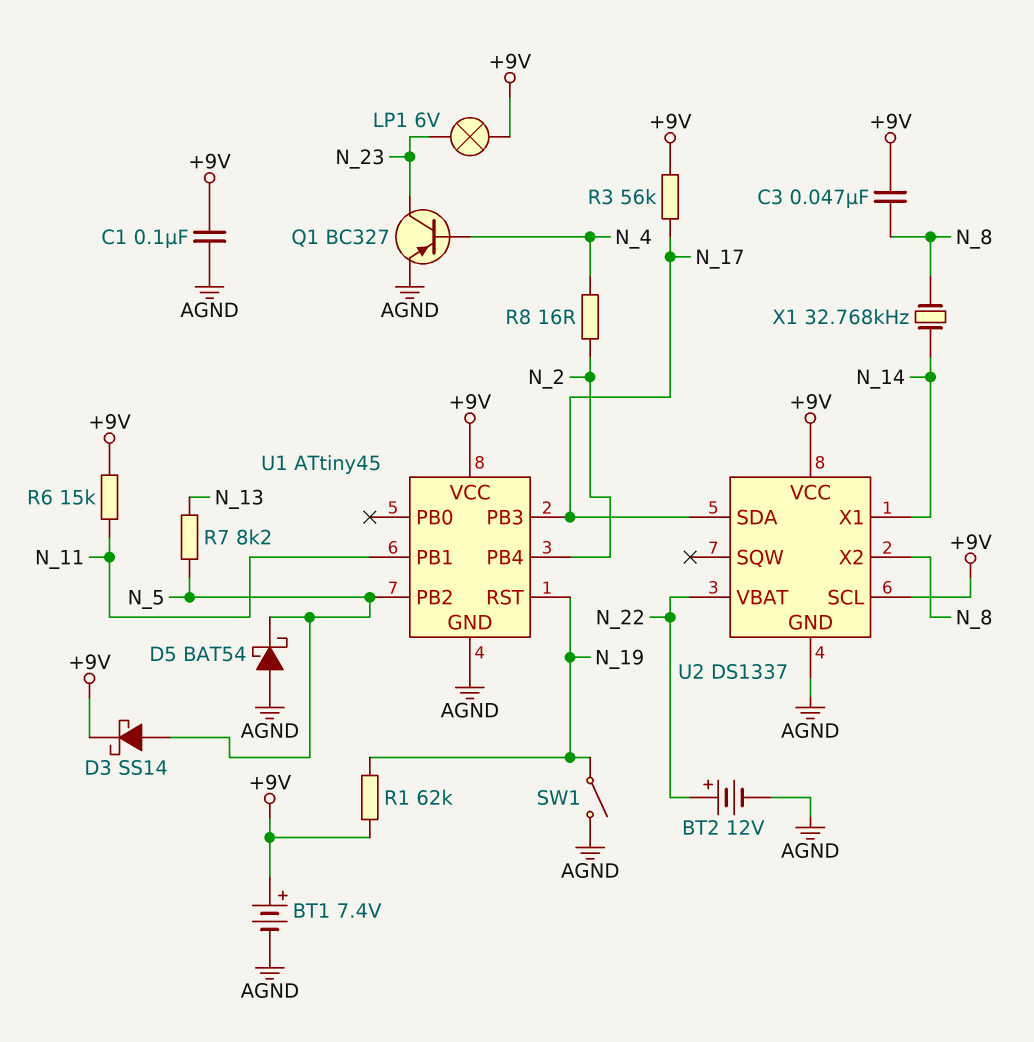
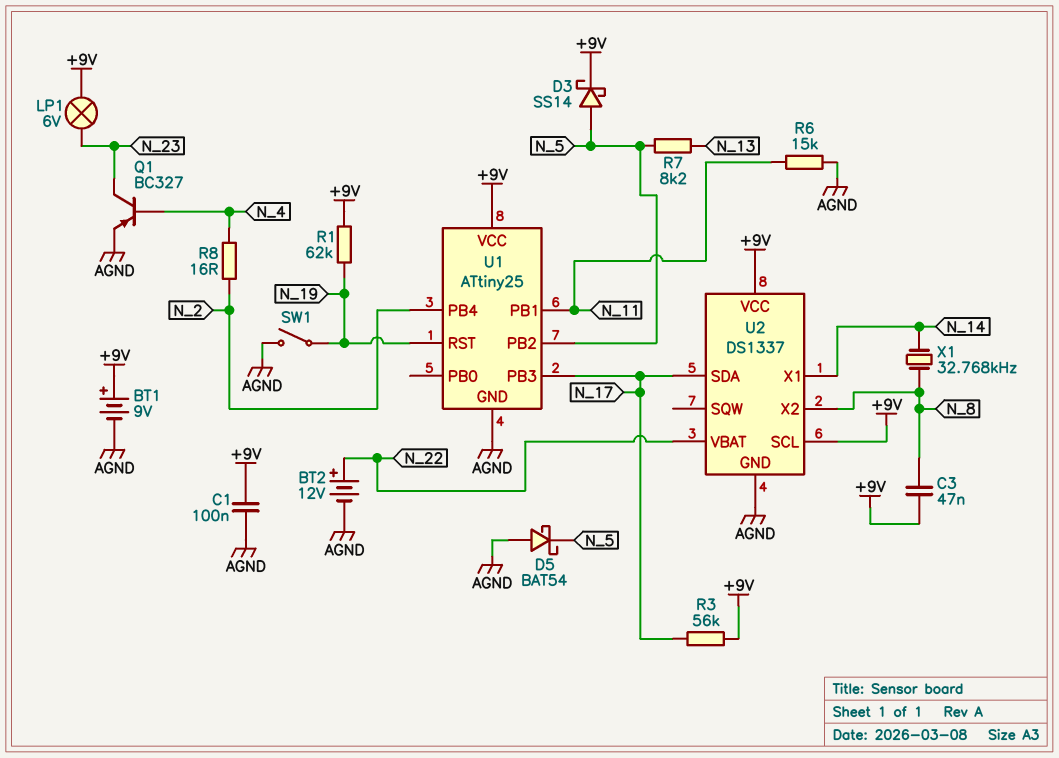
BT1: 7.4V (plus +9V, minus AGND) -> 9V (plus +9V, minus AGND)
R6: 15k (+9V, N_11) -> 15k (AGND, N_11)
U1: ATtiny45 -> ATtiny25

